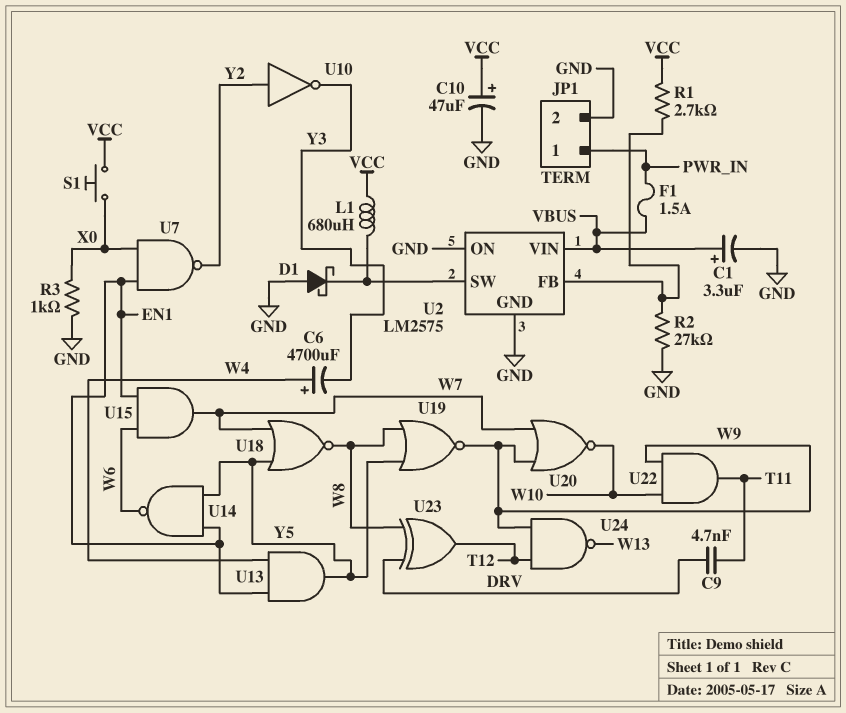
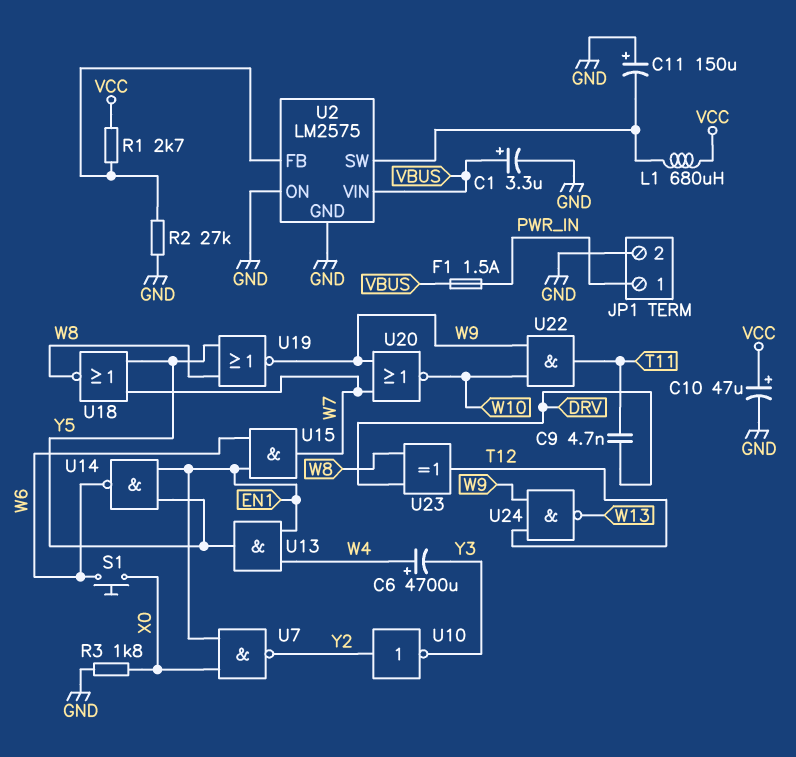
C11: none -> 150uF (plus GND, minus U2/SW)
D1: schottky (A GND, K U2/SW) -> none
R3: 1k (GND, X0) -> 1.8k (GND, X0)
S1: button (VCC, X0) -> button (W6, X0)

